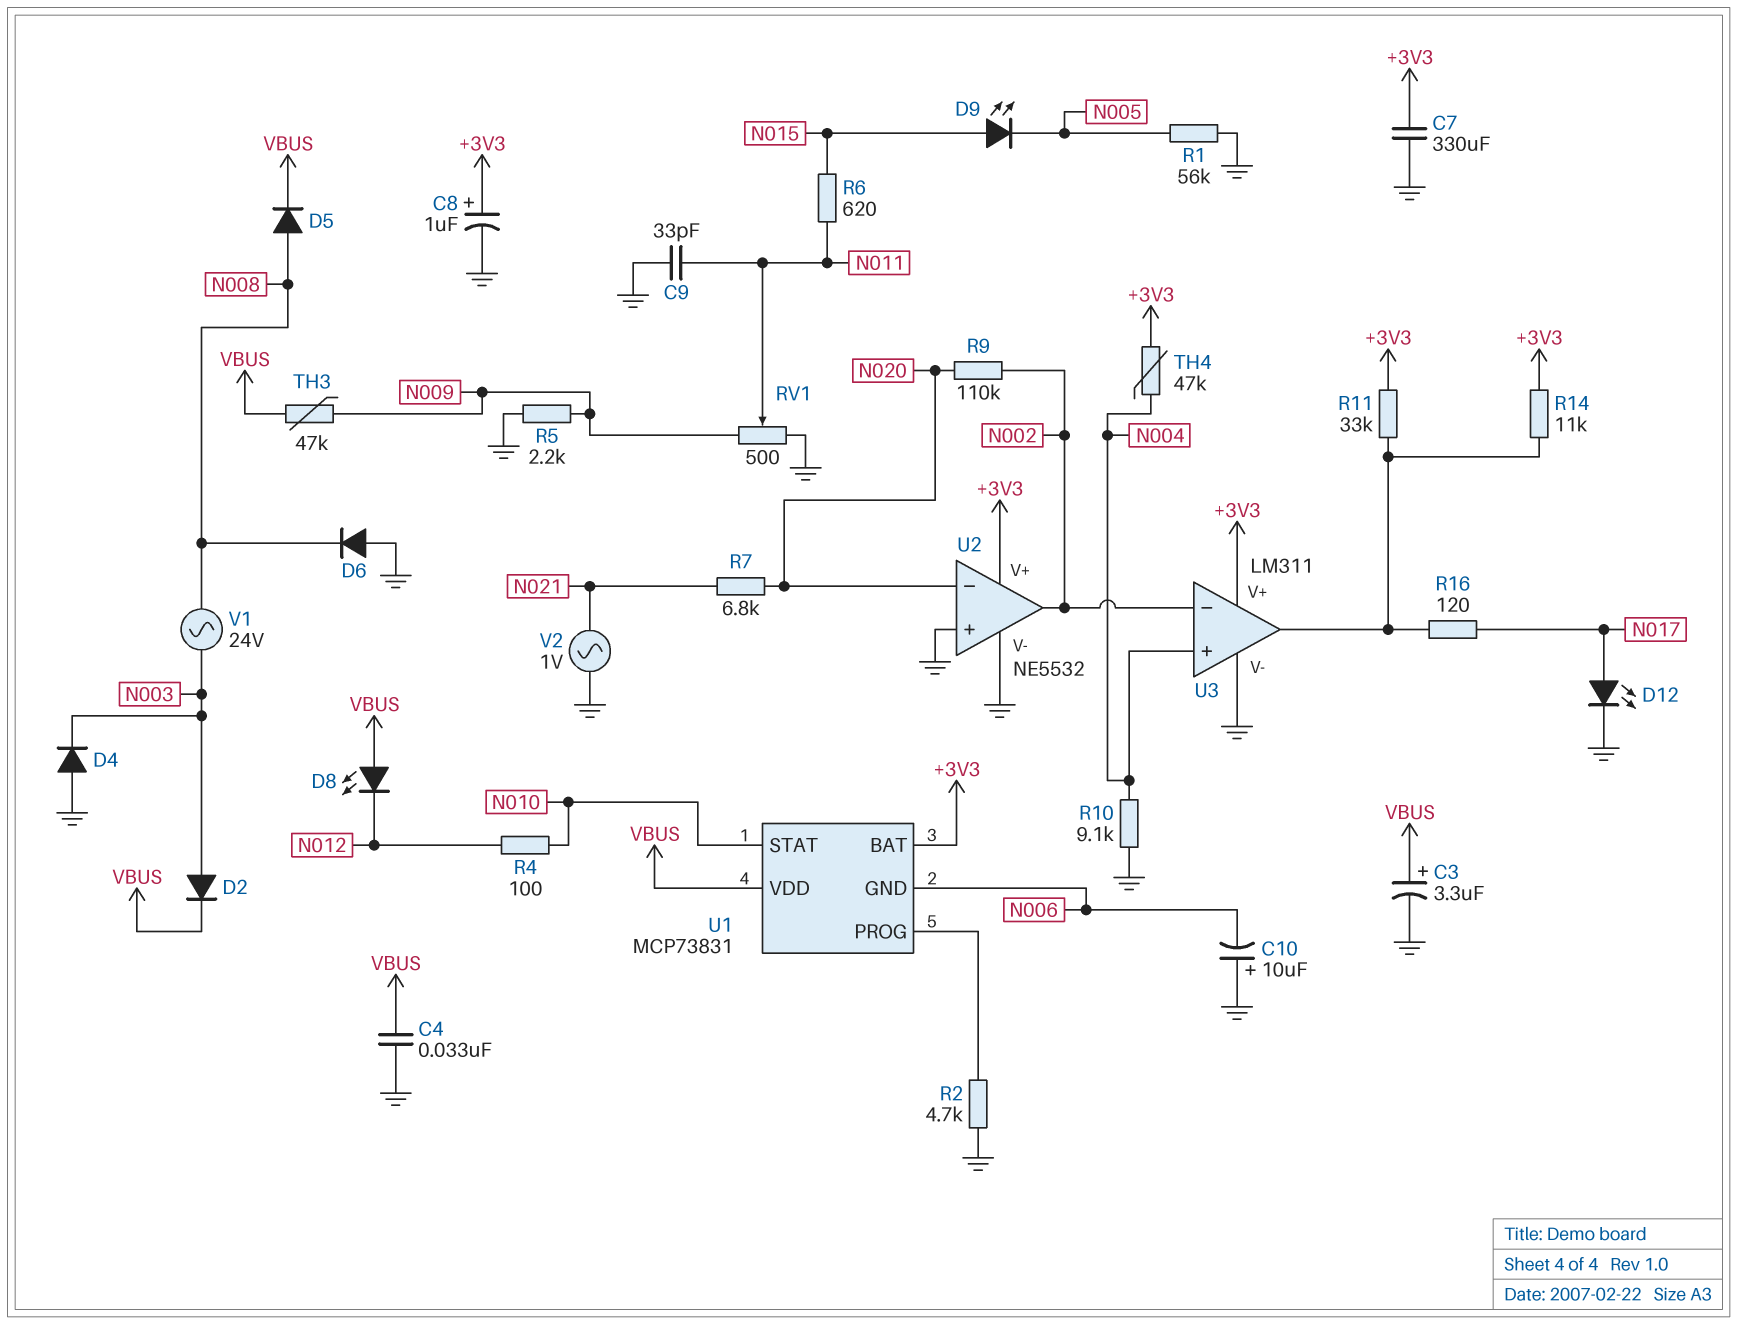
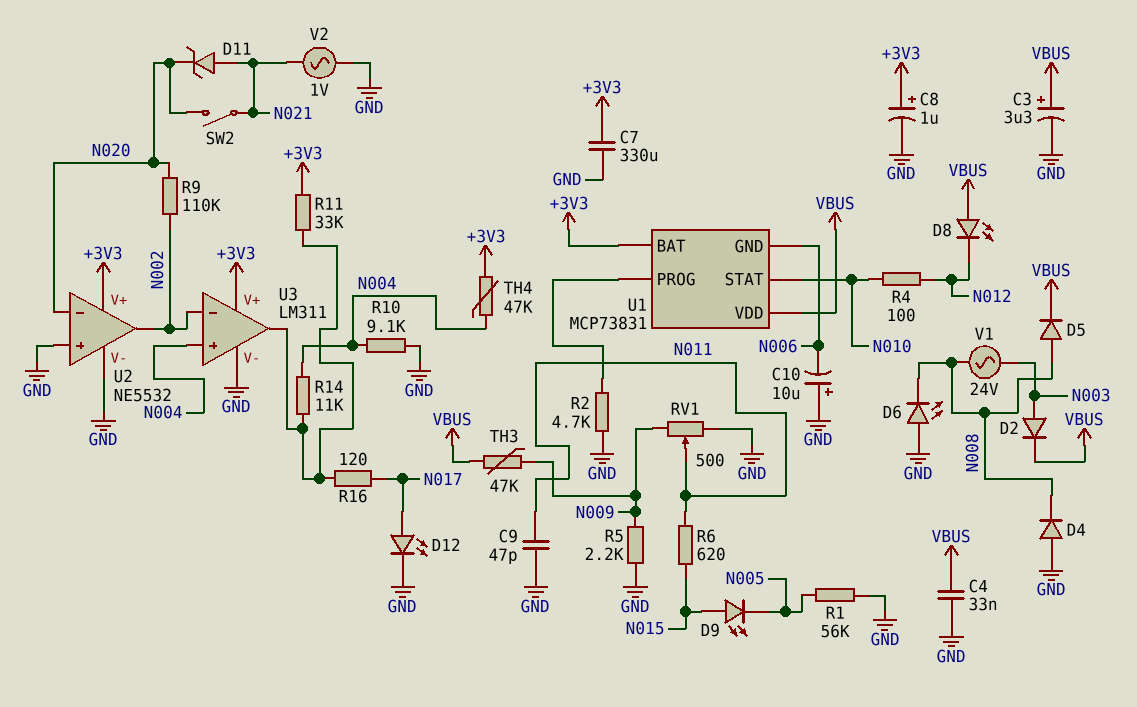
C9: 33pF (GND, N011) -> 47pF (GND, N011)
D4: diode (A GND, K N003) -> diode (A GND, K N008)
D6: diode (A GND, K N008) -> LED (A GND, K N008)
D11: none -> zener (A N021, K N020)
R7: 6.8k (N020, N021) -> none
R14: 11k (+3V3, U3/out) -> 11k (N004, U3/out)
SW2: none -> switch (N020, N021)

